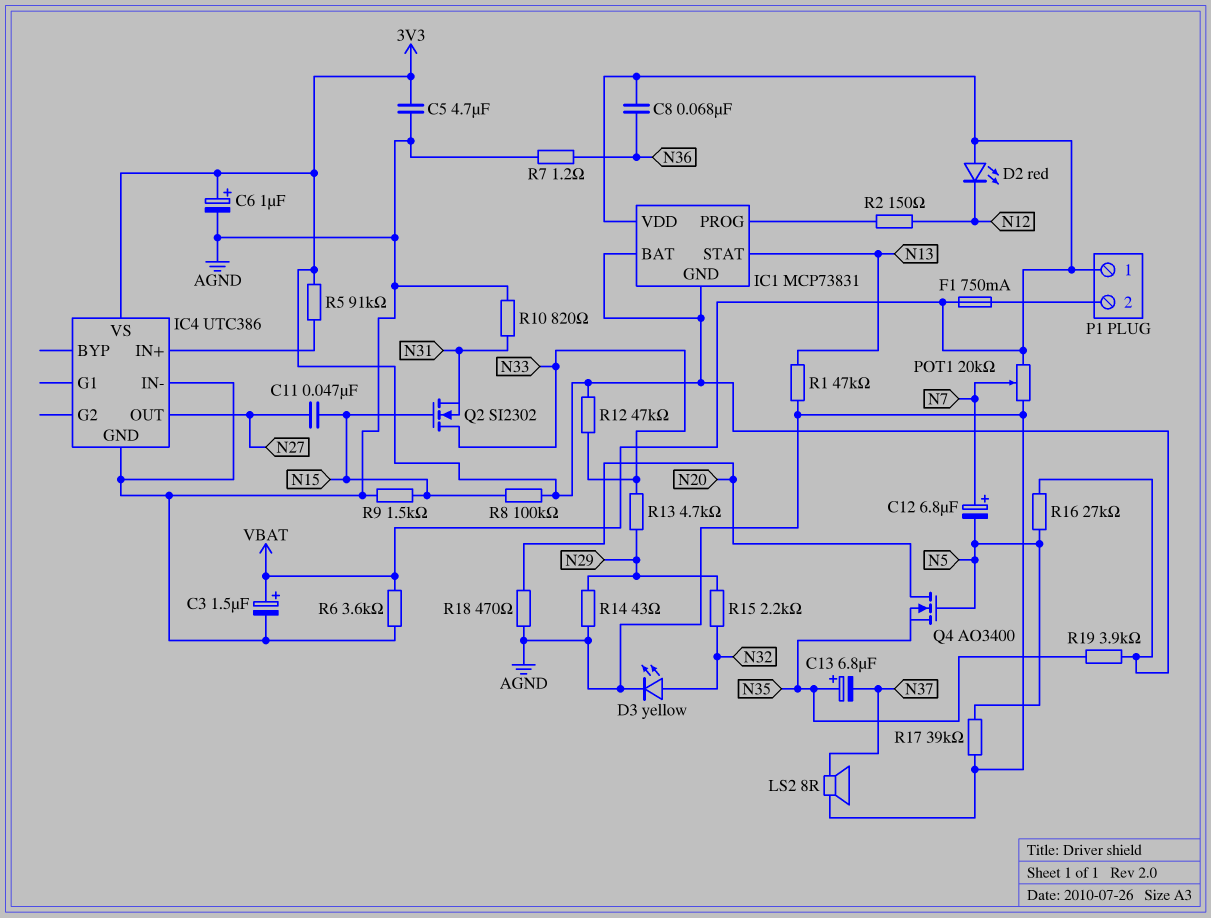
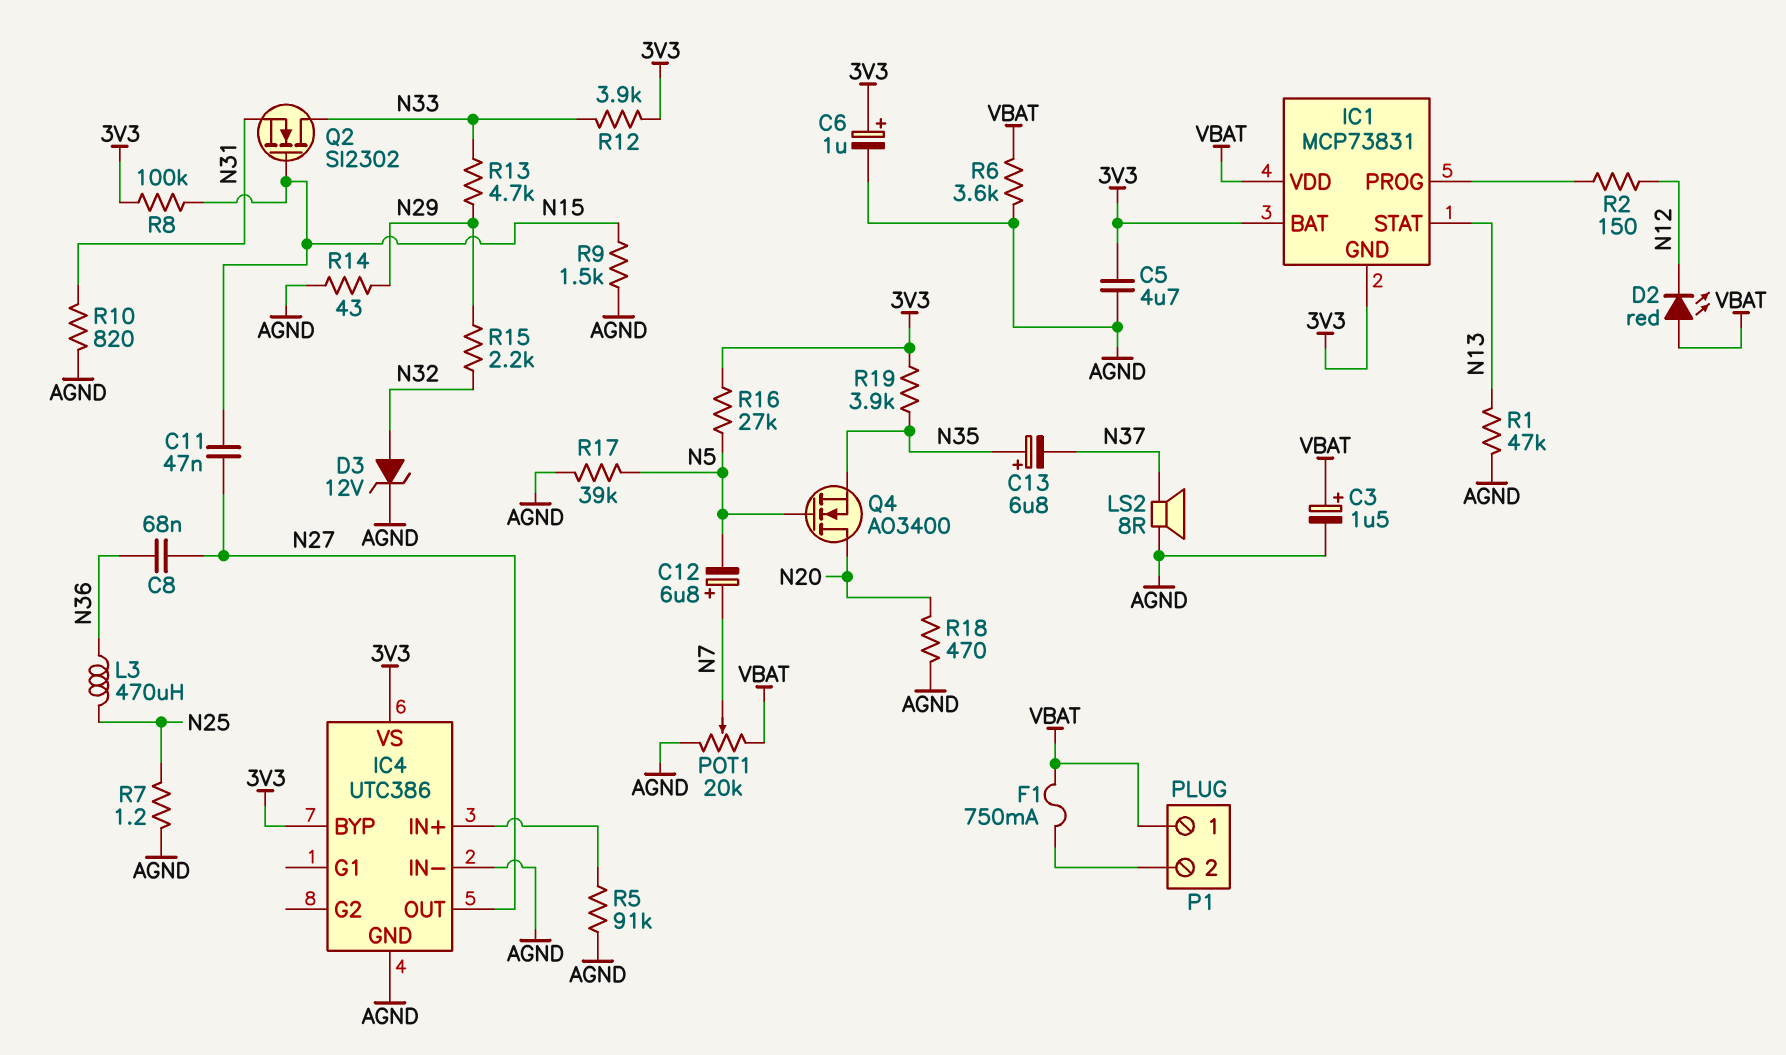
C8: 68nF (N36, VBAT) -> 68nF (N27, N36)
D3: LED yellow (A N32, K AGND) -> zener 12V (A N32, K AGND)
IC4 pin BYP: none -> 3V3
L3: none -> 470uH (N25, N36)
R5: 91k (3V3, IC4/IN+) -> 91k (AGND, IC4/IN+)
R7: 1.2 (AGND, N36) -> 1.2 (AGND, N25)
R12: 47k (3V3, N33) -> 3.9k (3V3, N33)

